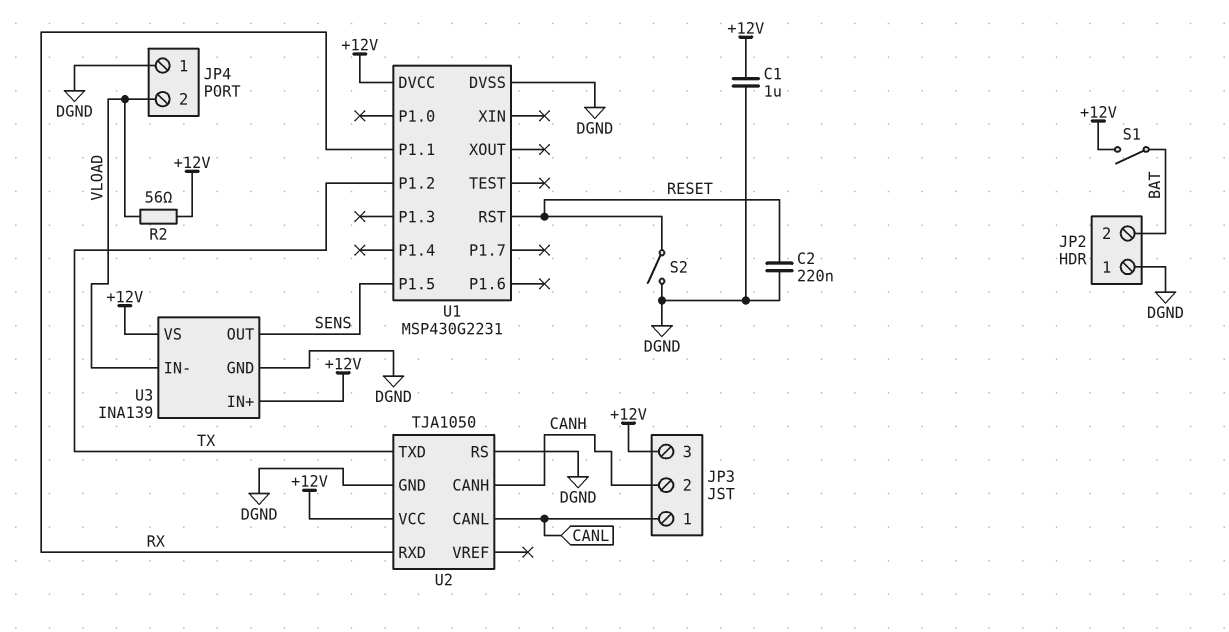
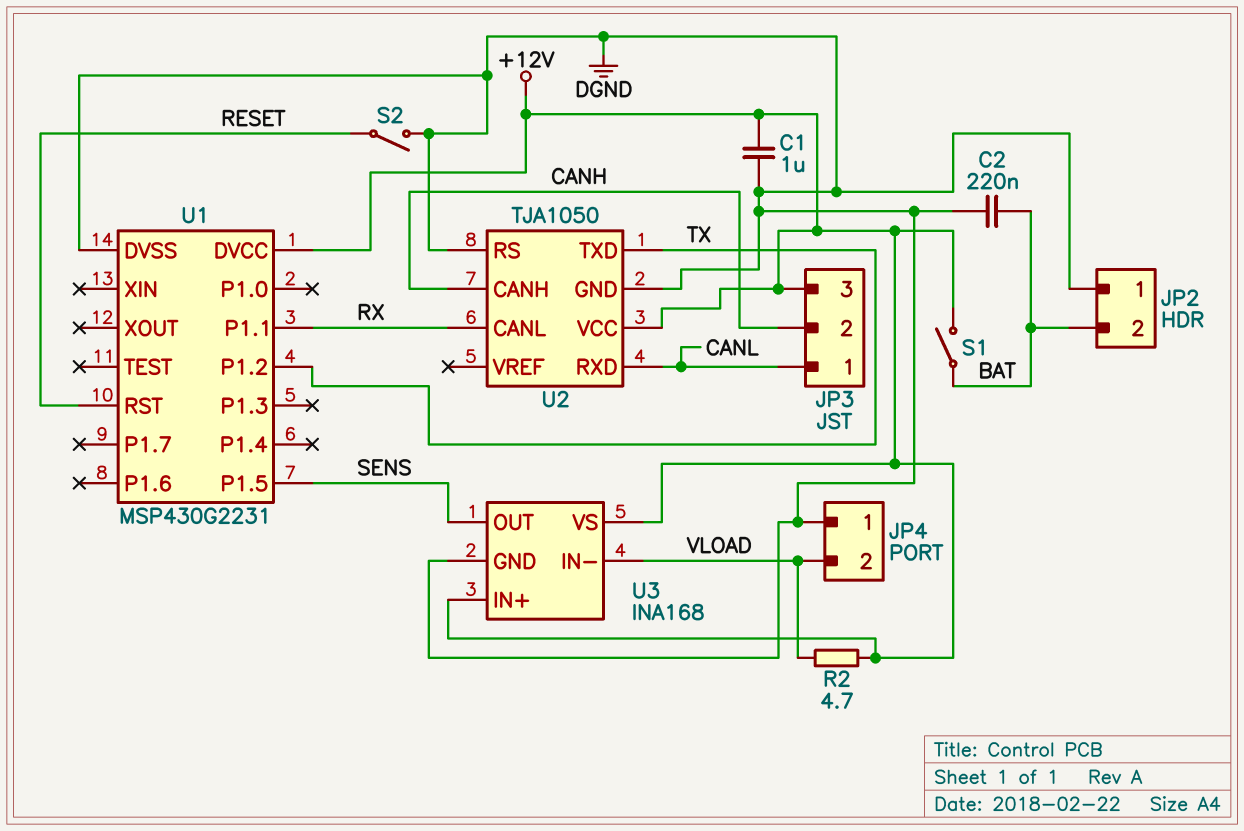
C2: 220nF (DGND, RESET) -> 220nF (BAT, DGND)
R2: 56 (+12V, VLOAD) -> 4.7 (+12V, VLOAD)
U2 pin CANL: CANL -> RX
U2 pin RXD: RX -> CANL
U3: INA139 -> INA168

